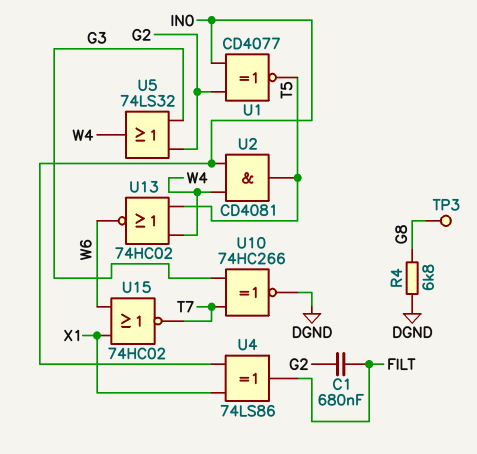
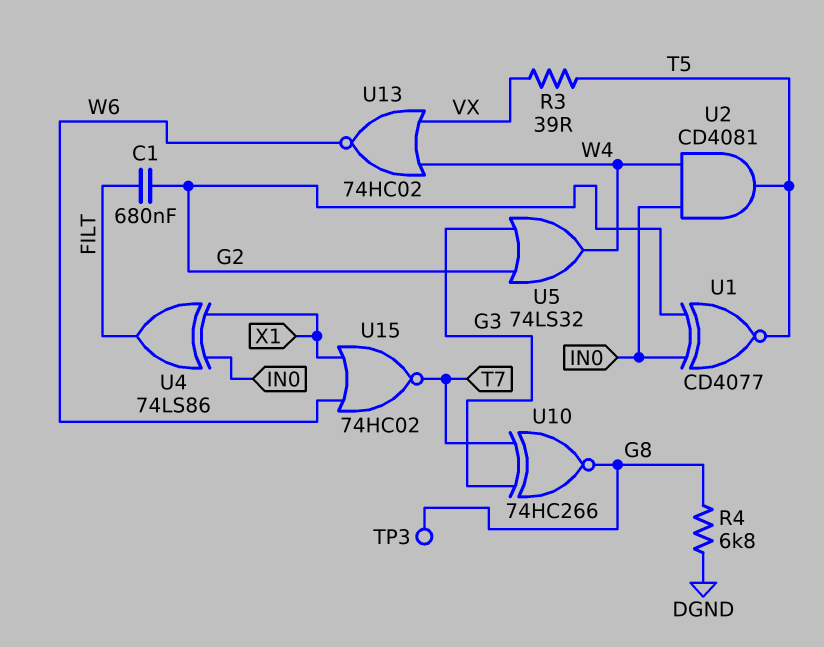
R3: none -> 39 (T5, VX)
U10: XNOR 74HC266 (in G3, in T7, out DGND) -> XNOR 74HC266 (in G3, in T7, out G8)
U13: NOR 74HC02 (in T5, in W4, out W6) -> NOR 74HC02 (in VX, in W4, out W6)

